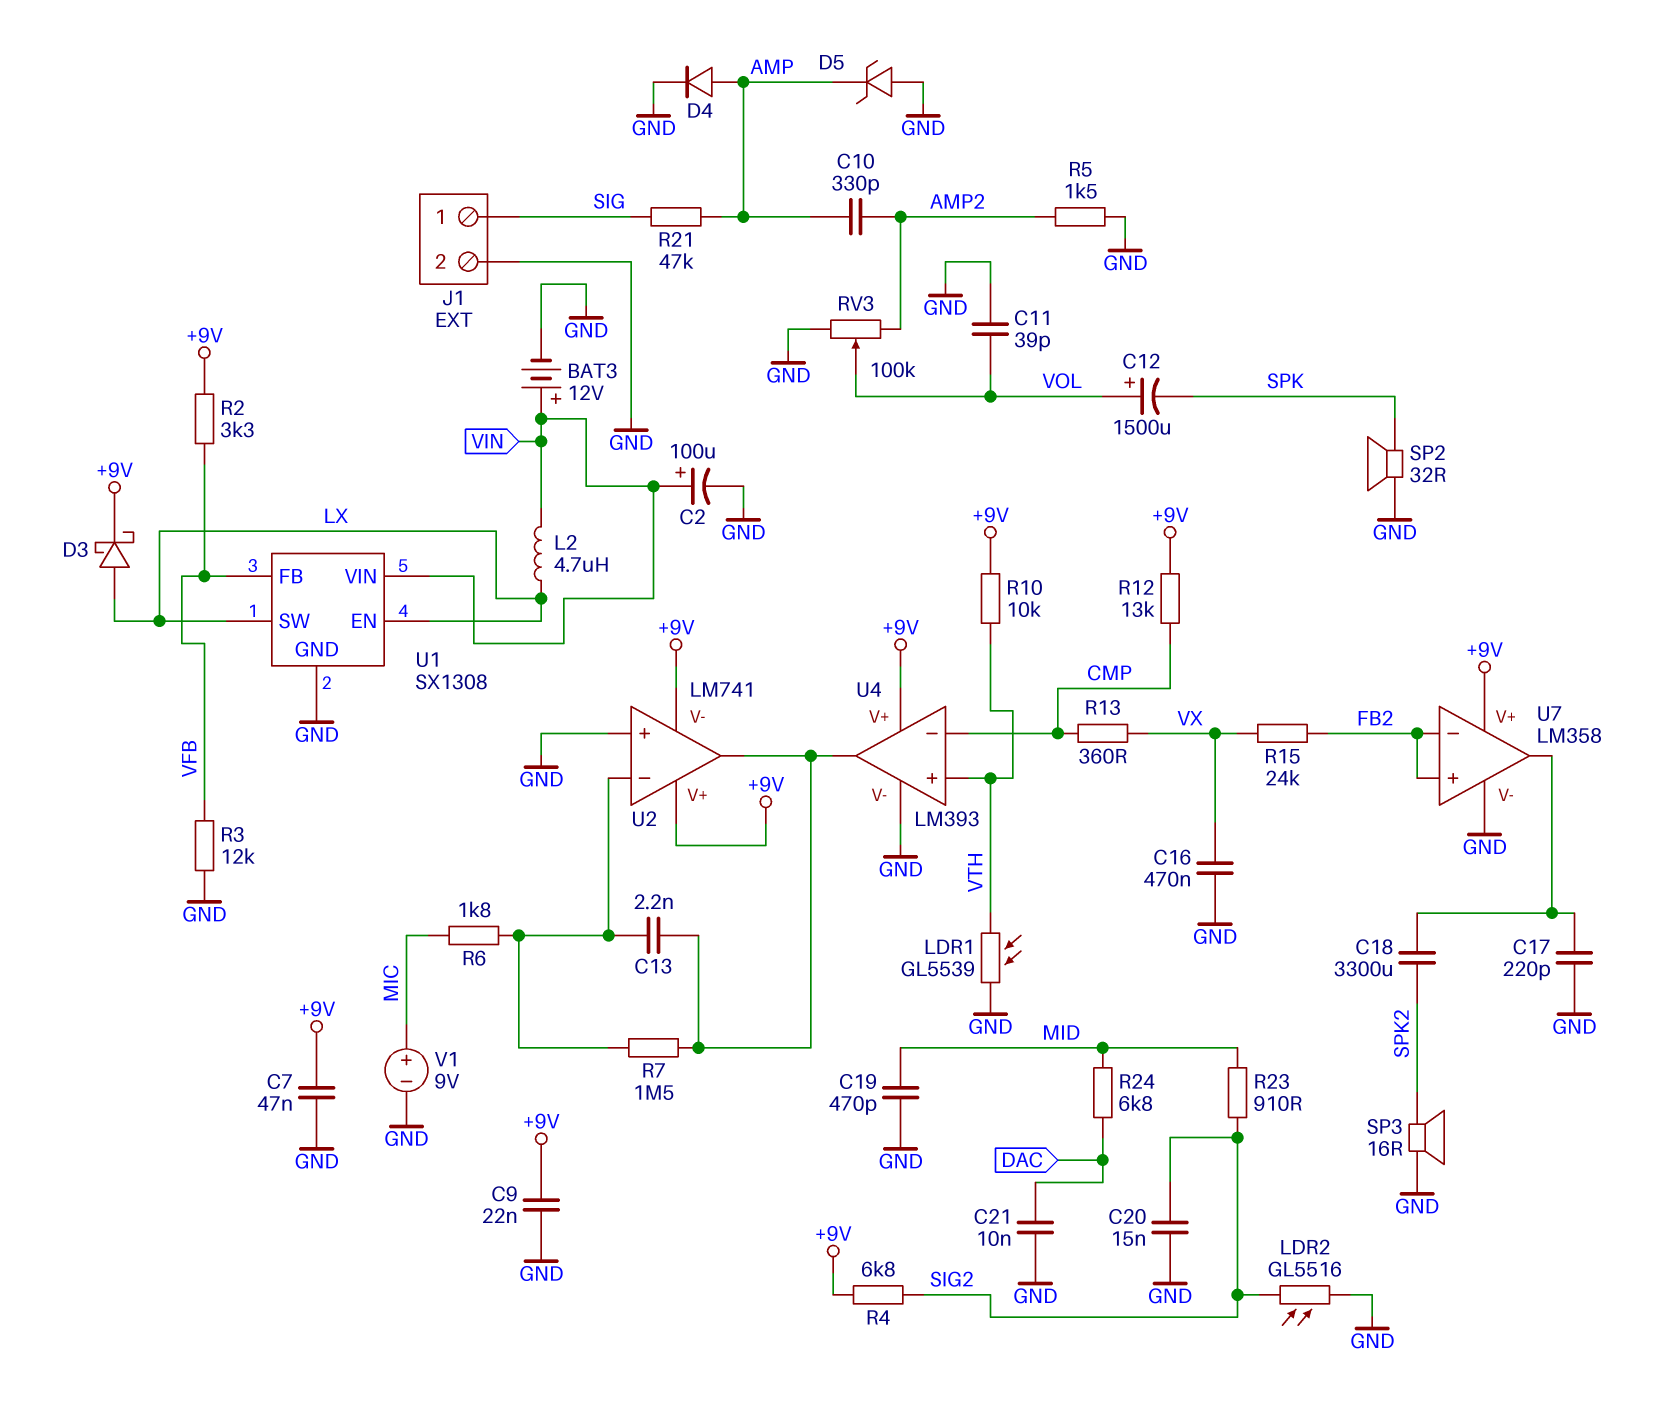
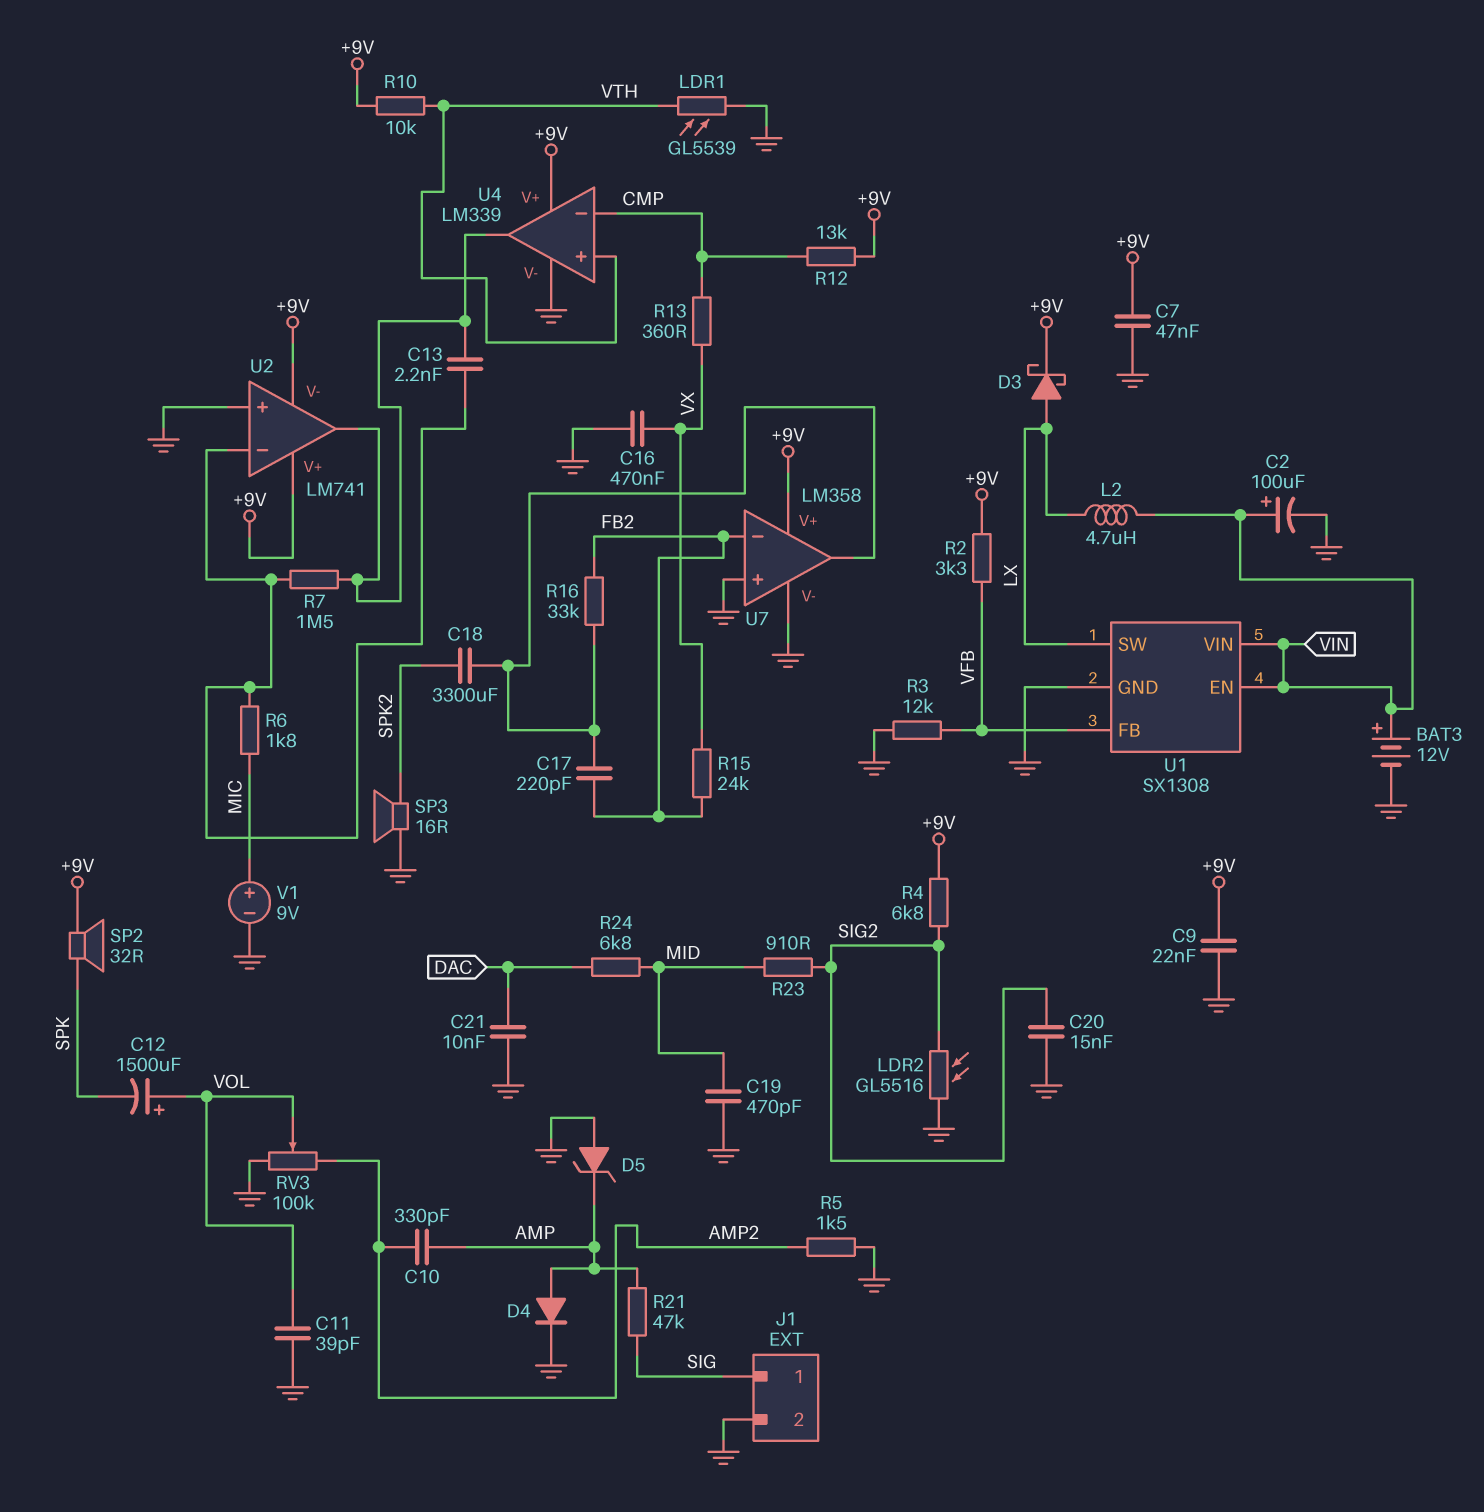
C17: 220pF (GND, U7/out) -> 220pF (FB2, U7/out)
R16: none -> 33k (FB2, U7/out)
SP2: speaker 32R (GND, SPK) -> speaker 32R (+9V, SPK)
U1 pin EN: LX -> VIN
U4: LM393 -> LM339
U7 pin in+: FB2 -> GND

